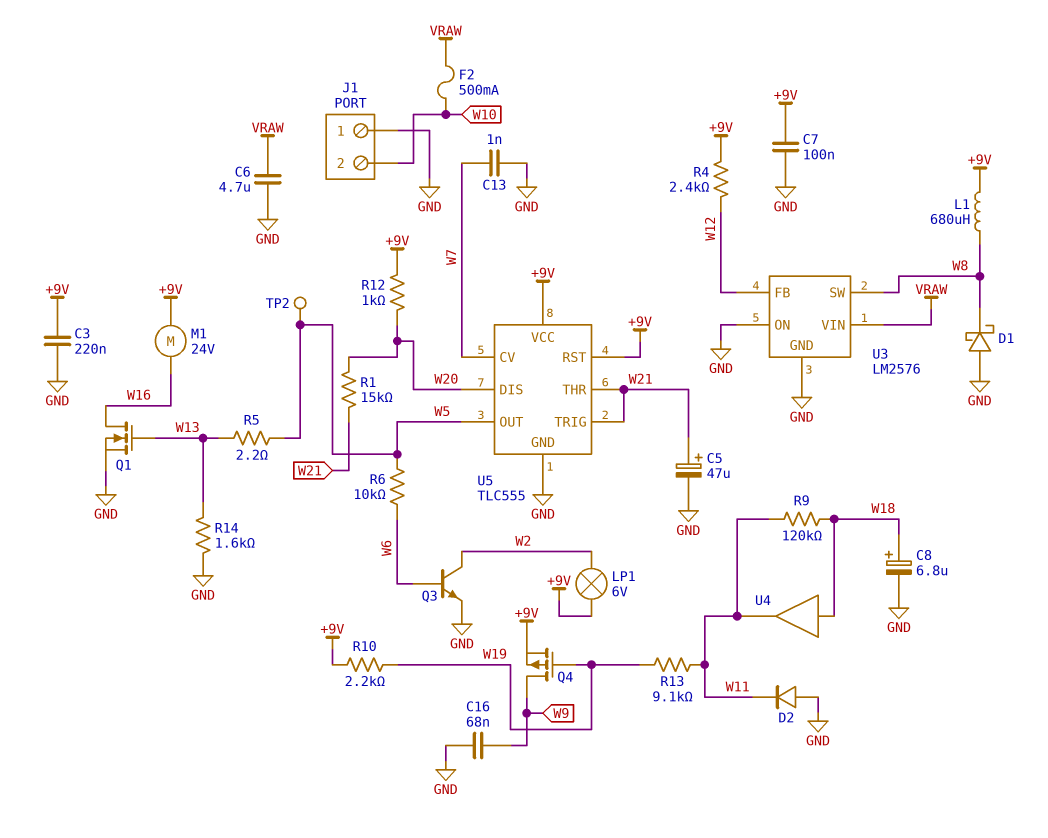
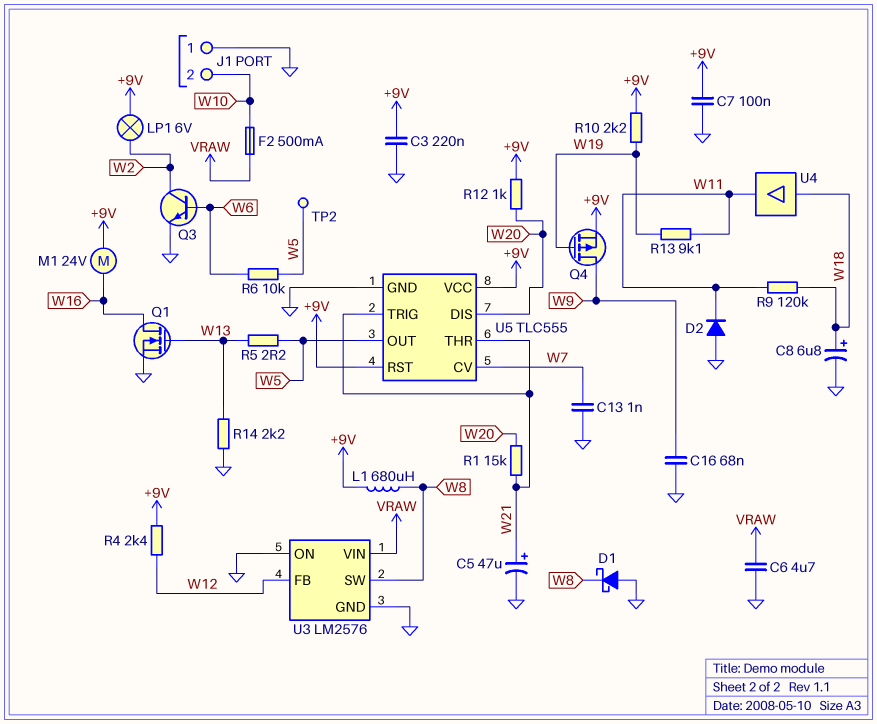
R14: 1.6k (GND, W13) -> 2.2k (GND, W13)

